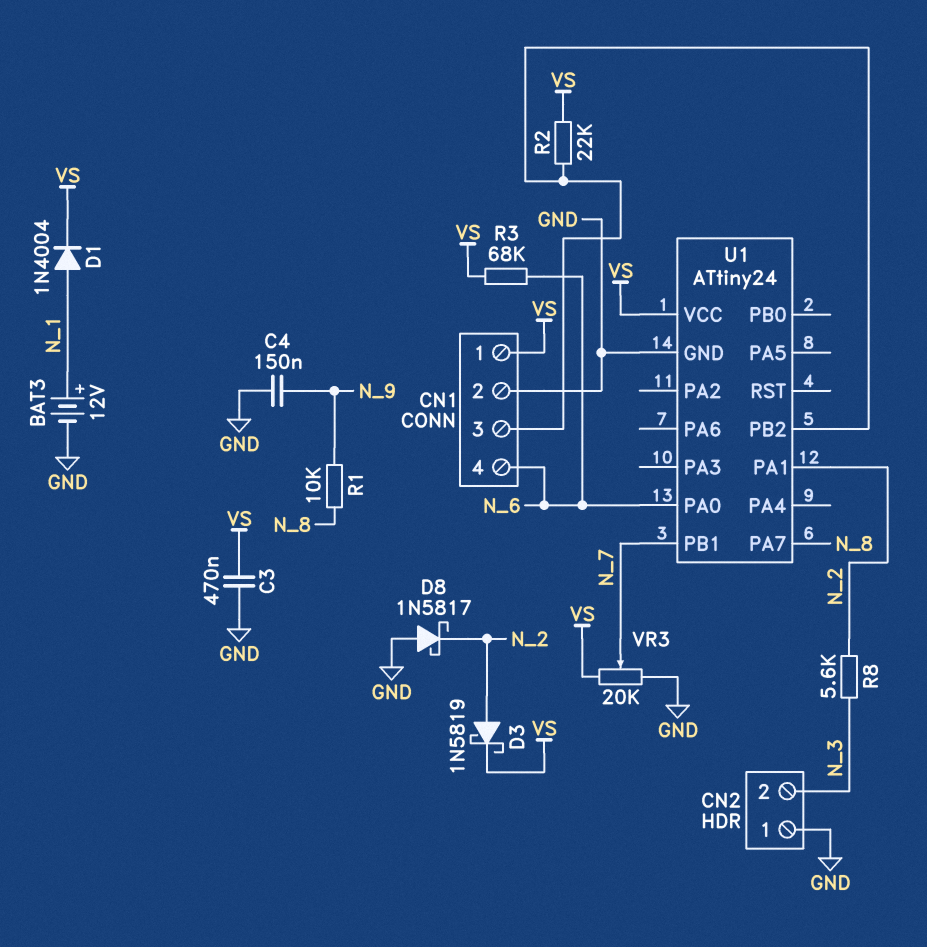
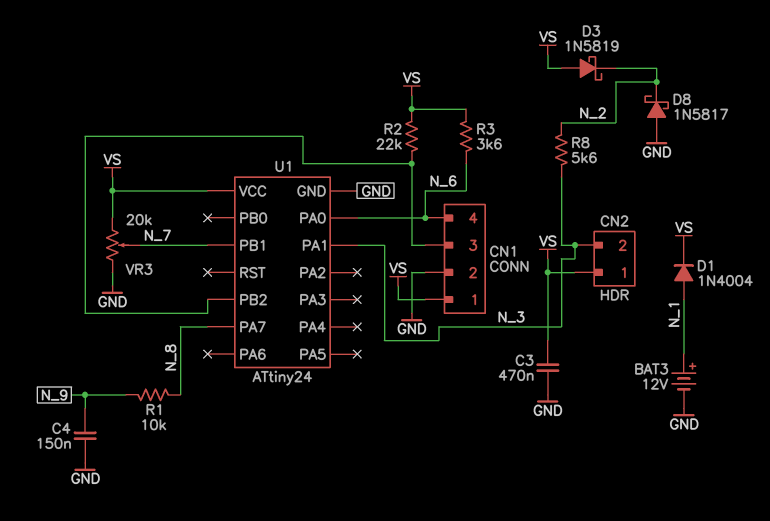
CN2 pin 1: GND -> VS
D3: schottky 1N5819 (A N_2, K VS) -> schottky 1N5819 (A VS, K N_2)
R3: 68k (N_6, VS) -> 3.6k (N_6, VS)
U1 pin PA1: N_2 -> N_3

